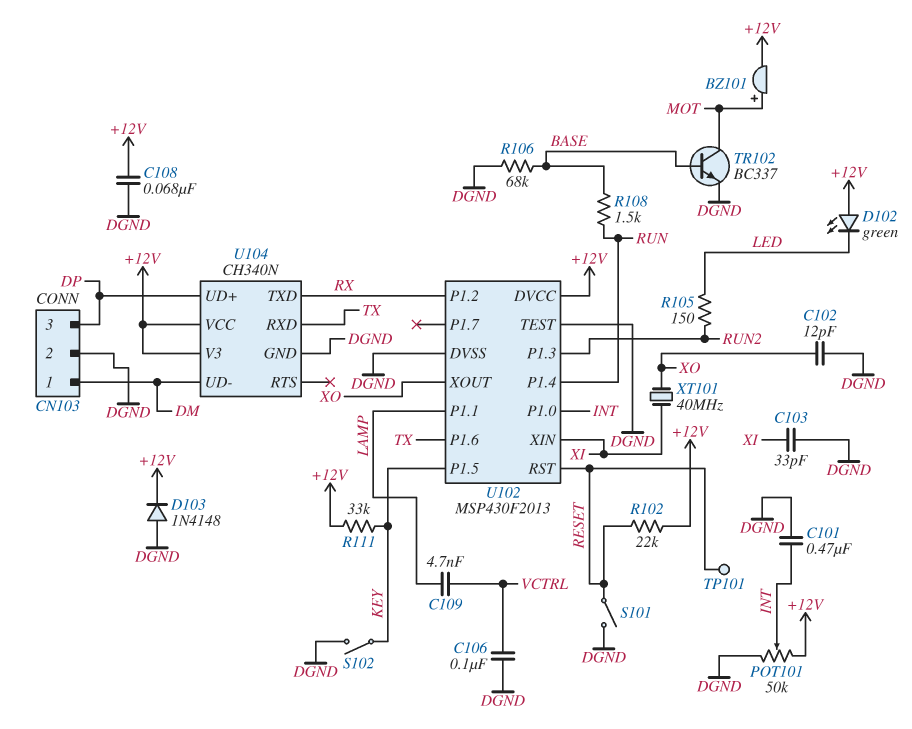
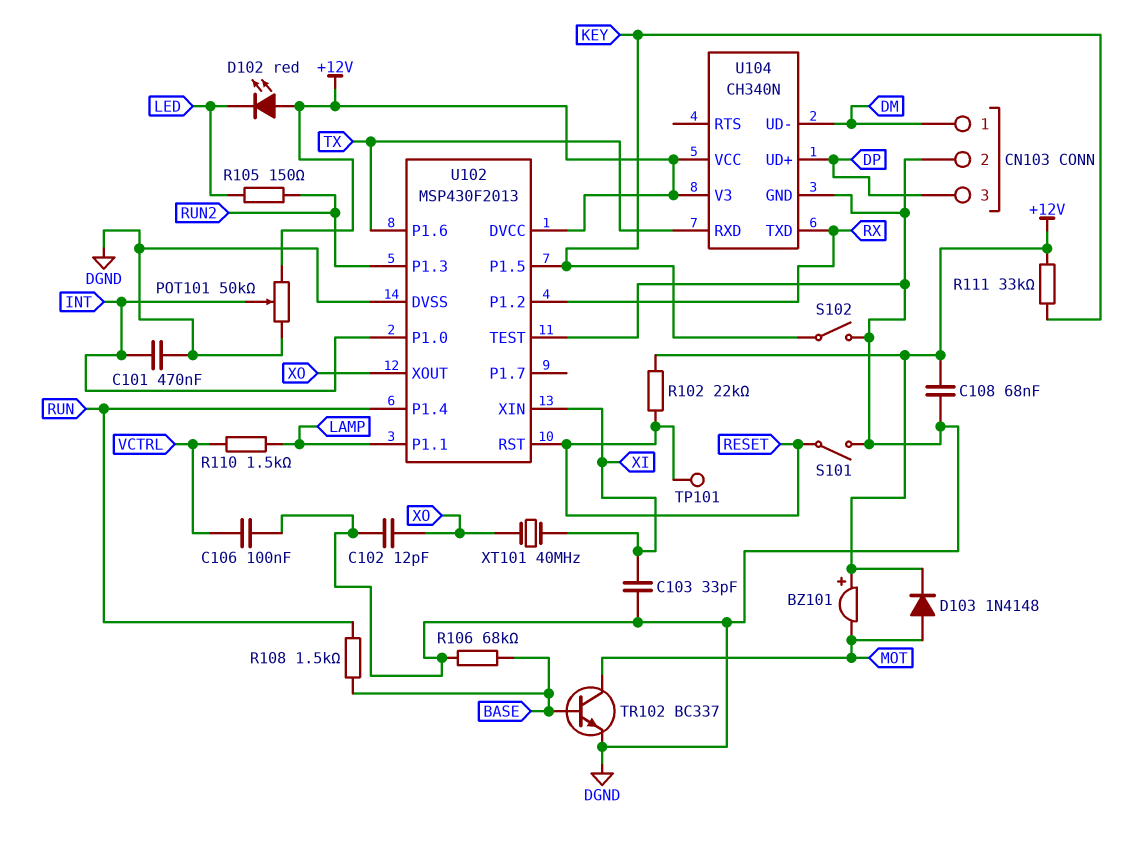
BZ101: buzzer (plus MOT, minus +12V) -> buzzer (plus +12V, minus MOT)
C109: 4.7nF (LAMP, VCTRL) -> none
D102: LED green (A +12V, K LED) -> LED red (A +12V, K LED)
D103: diode 1N4148 (A DGND, K +12V) -> diode 1N4148 (A MOT, K +12V)
R110: none -> 1.5k (LAMP, VCTRL)

